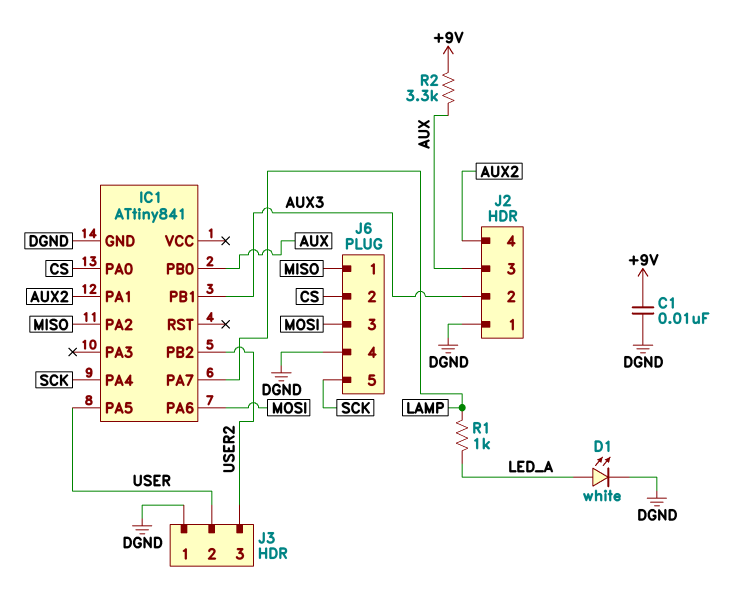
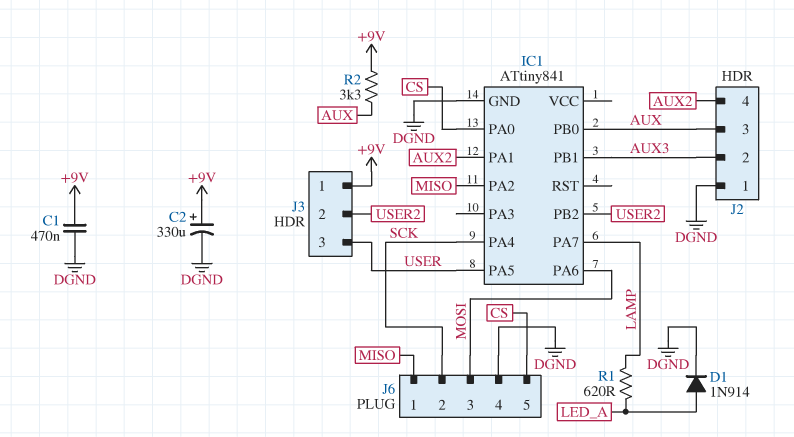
C1: 10nF (+9V, DGND) -> 470nF (+9V, DGND)
C2: none -> 330uF (plus +9V, minus DGND)
D1: LED white (A LED_A, K DGND) -> diode 1N914 (A LED_A, K DGND)
J3 pin 1: DGND -> +9V
J3 pin 2: USER -> USER2
J3 pin 3: USER2 -> USER
J6 pin 2: CS -> SCK
J6 pin 5: SCK -> CS
R1: 1k (LAMP, LED_A) -> 620 (LAMP, LED_A)

